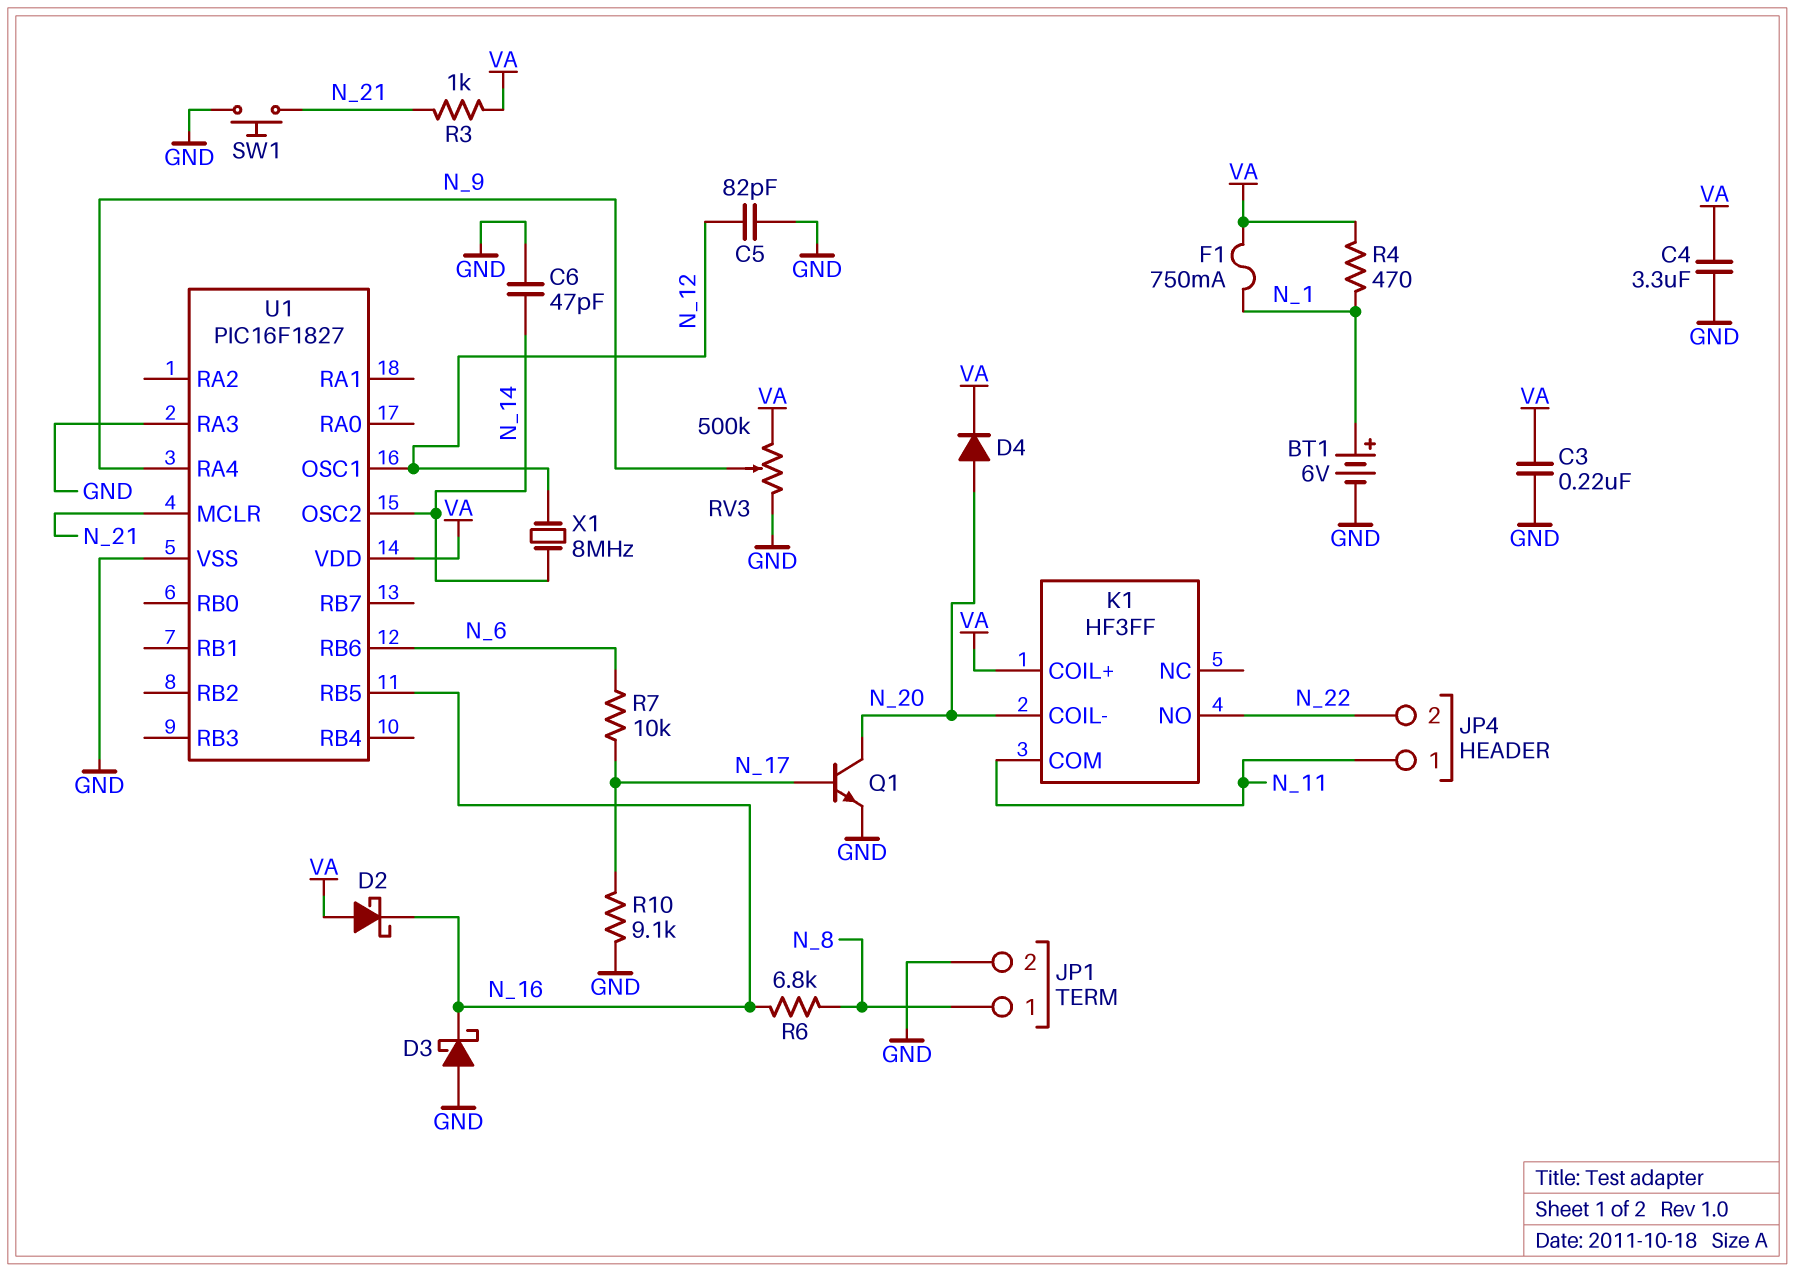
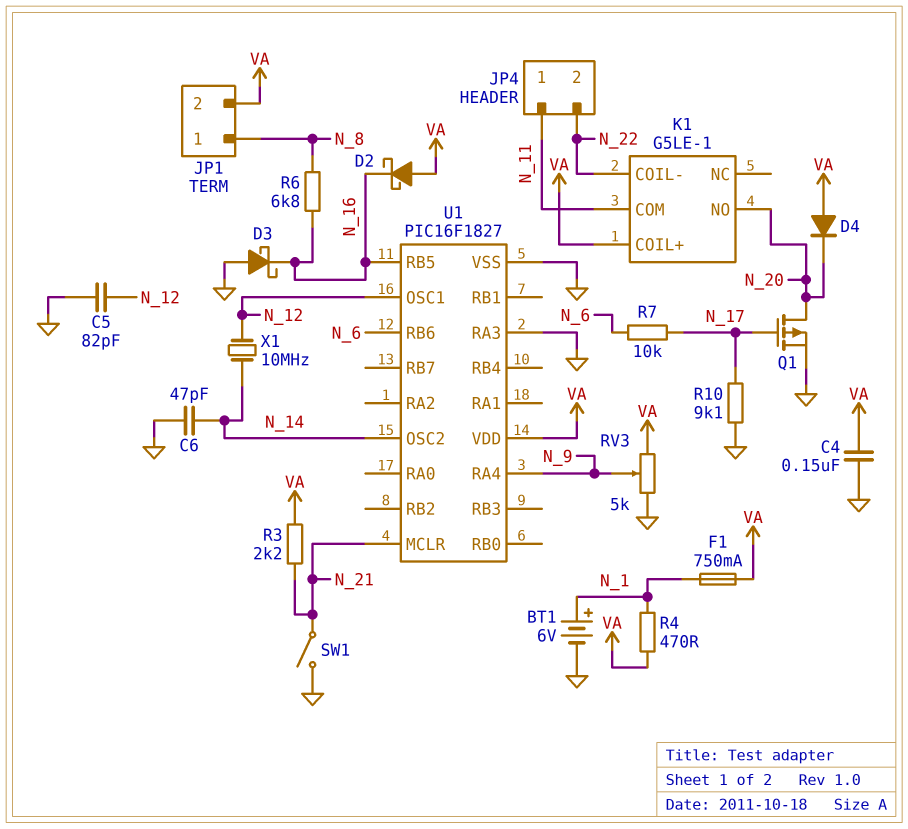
C3: 220nF (GND, VA) -> none
C4: 3.3uF (GND, VA) -> 150nF (GND, VA)
D4: diode (A N_20, K VA) -> diode (A VA, K N_20)
JP1 pin 2: GND -> VA
K1: HF3FF -> G5LE-1
K1 pin COIL-: N_20 -> N_22
K1 pin NO: N_22 -> N_20
Q1: NPN (B N_17, C N_20, E GND) -> PMOS (G N_17, D N_20, S GND)
R3: 1k (N_21, VA) -> 2.2k (N_21, VA)
RV3: 500k (GND, VA, wiper N_9) -> 5k (GND, VA, wiper N_9)
SW1: button (GND, N_21) -> switch (GND, N_21)
X1: 8MHz (N_12, N_14) -> 10MHz (N_12, N_14)

